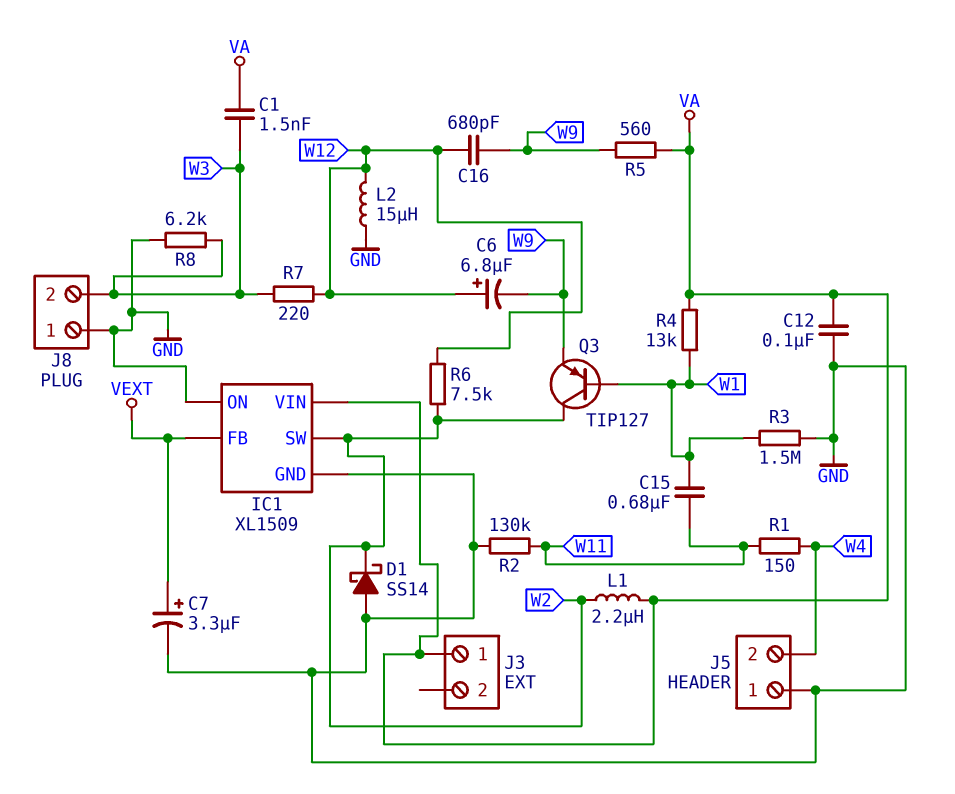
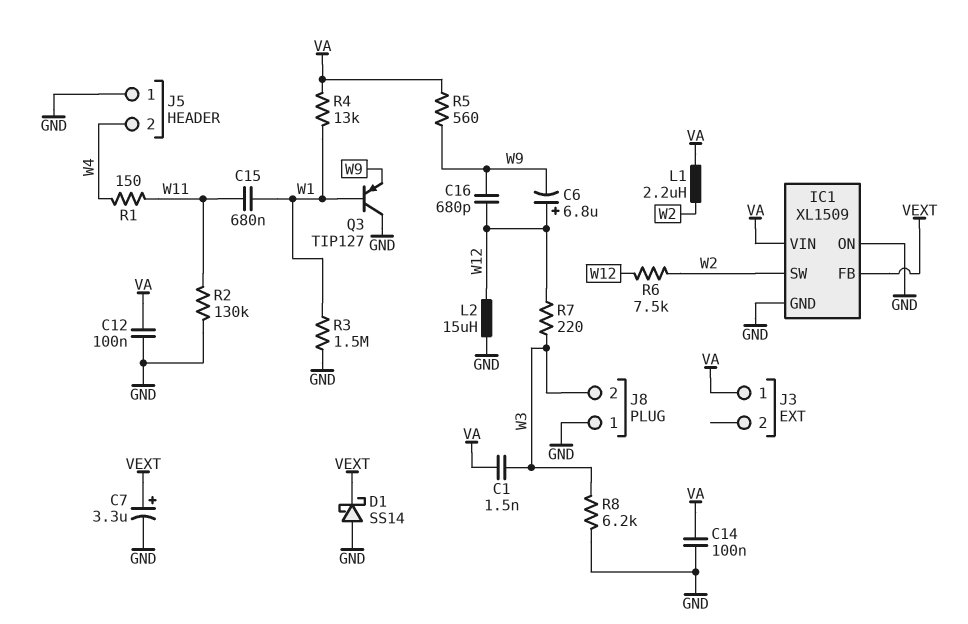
C14: none -> 100nF (GND, VA)
D1: schottky SS14 (A GND, K W2) -> schottky SS14 (A GND, K VEXT)
Q3: PNP TIP127 (B W1, C W2, E W9) -> PNP TIP127 (B W1, C GND, E W9)

